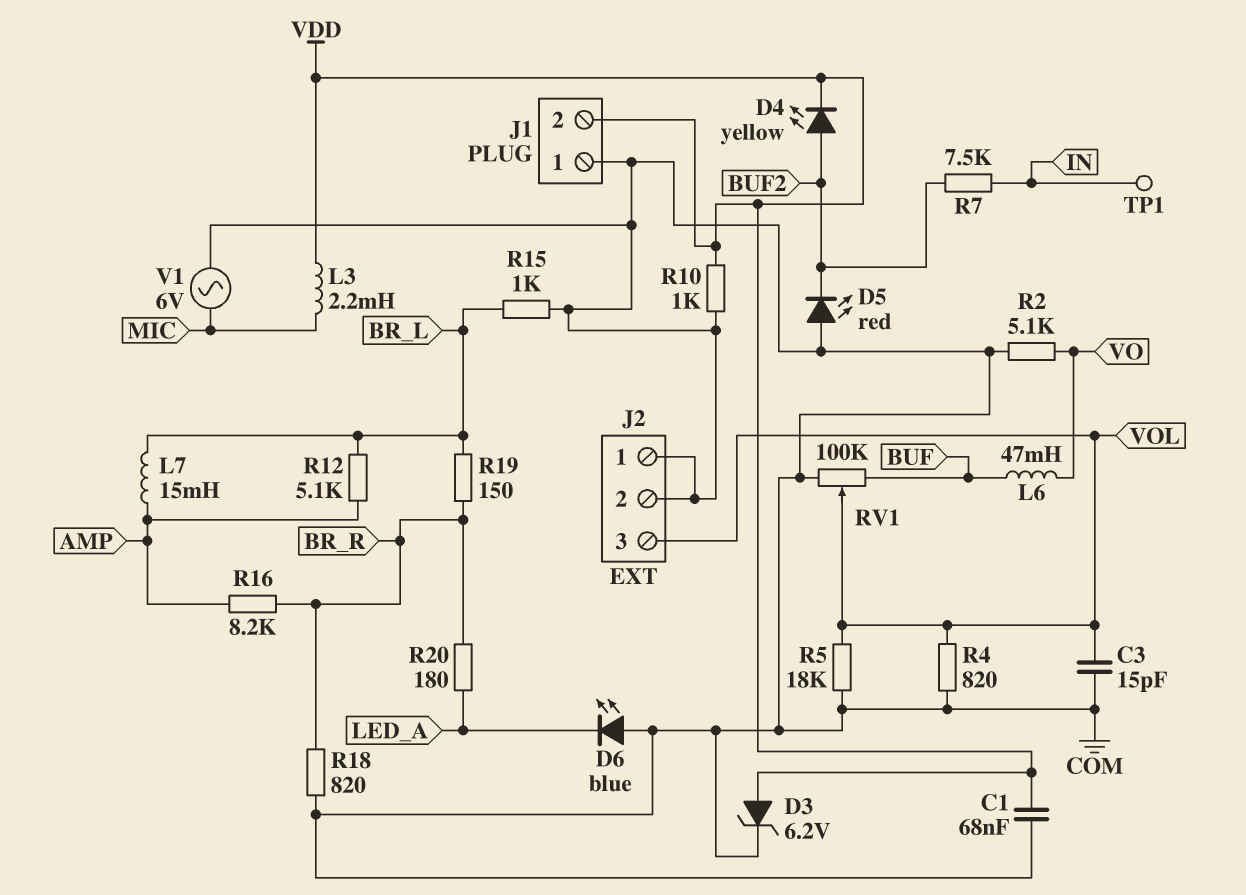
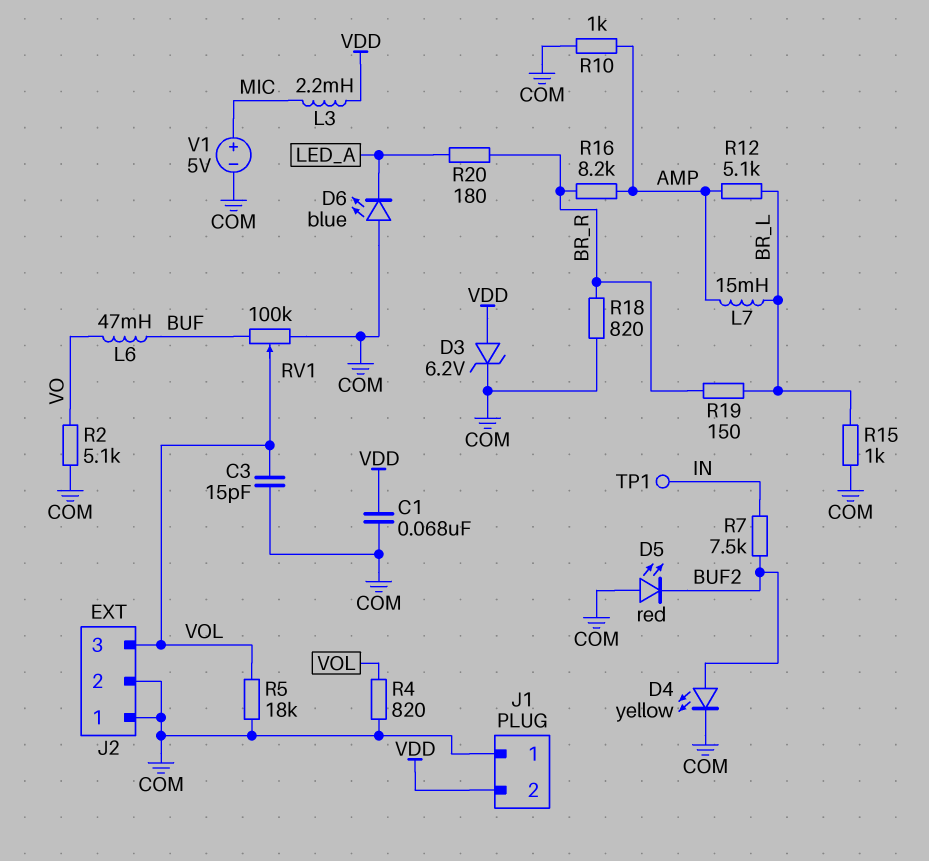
D4: LED yellow (A BUF2, K VDD) -> LED yellow (A BUF2, K COM)
R10: 1k (COM, VDD) -> 1k (AMP, COM)
V1: AC 6V (COM, MIC) -> 5V (plus MIC, minus COM)

